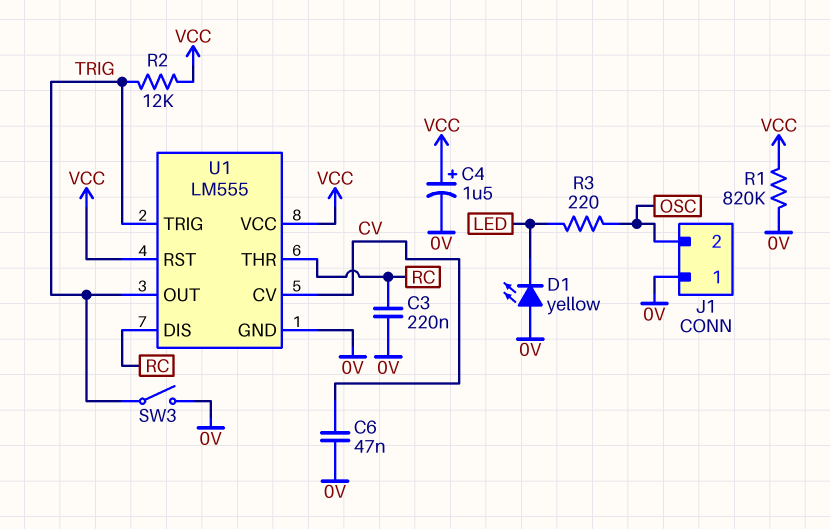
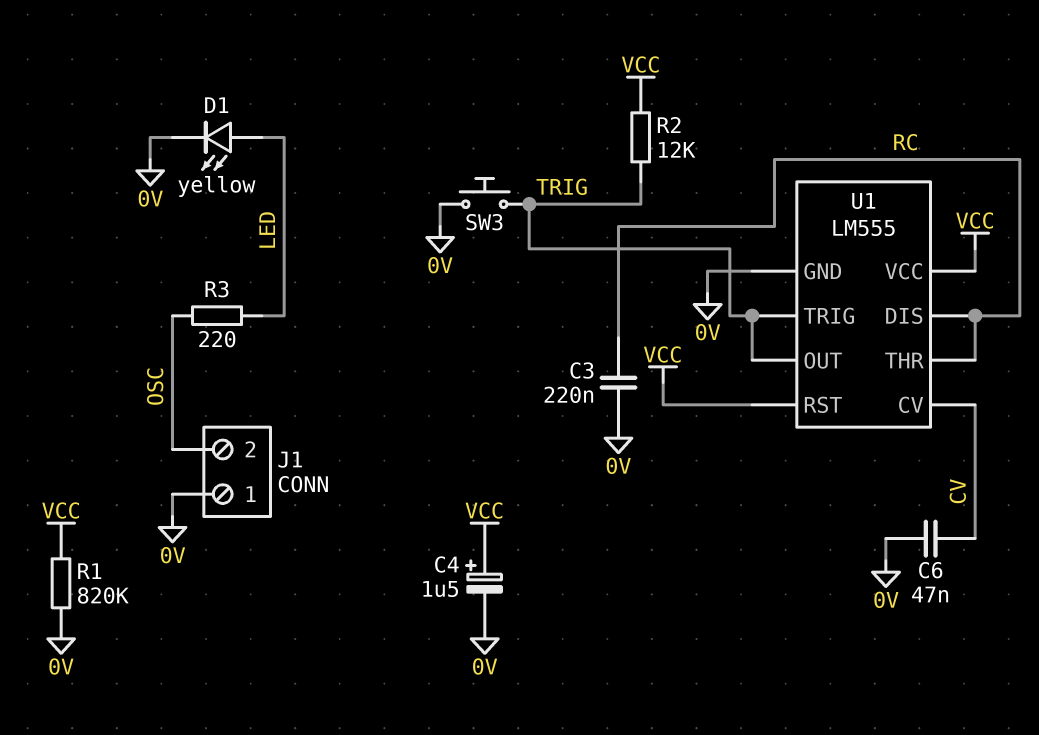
D1: LED yellow (A 0V, K LED) -> LED yellow (A LED, K 0V)
SW3: switch (0V, TRIG) -> button (0V, TRIG)

